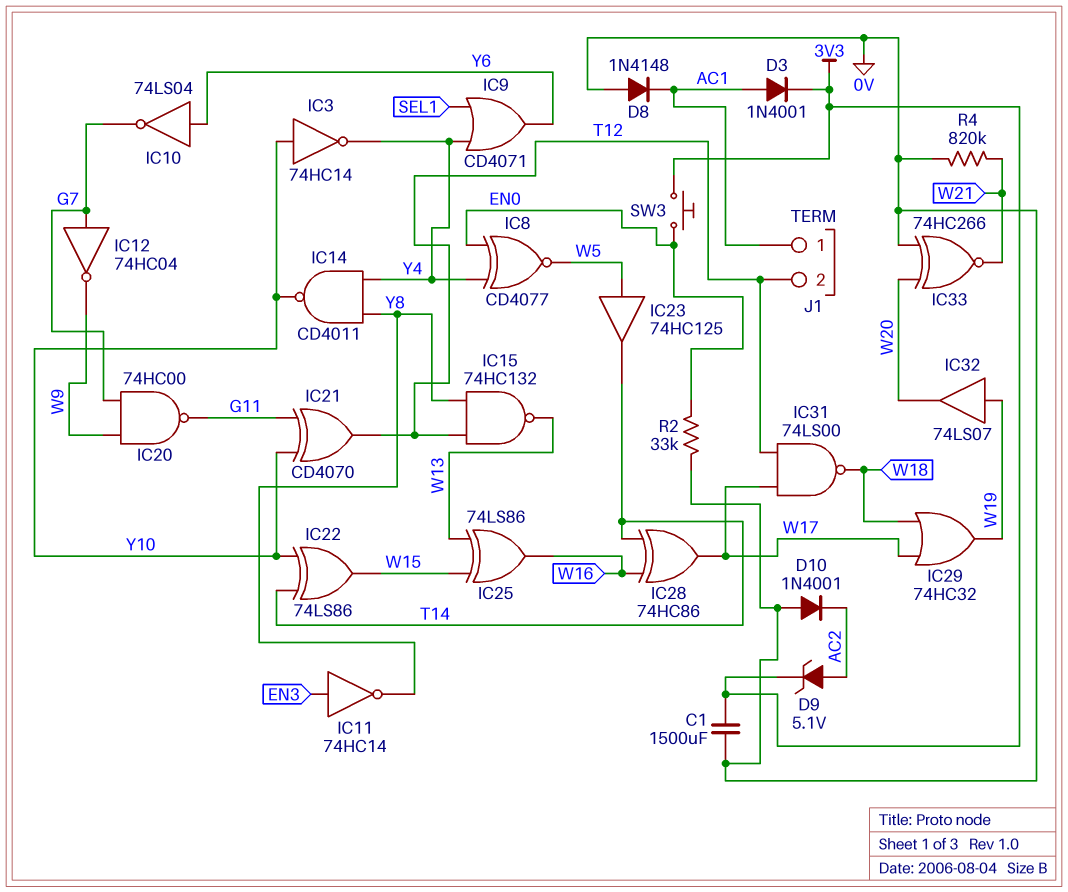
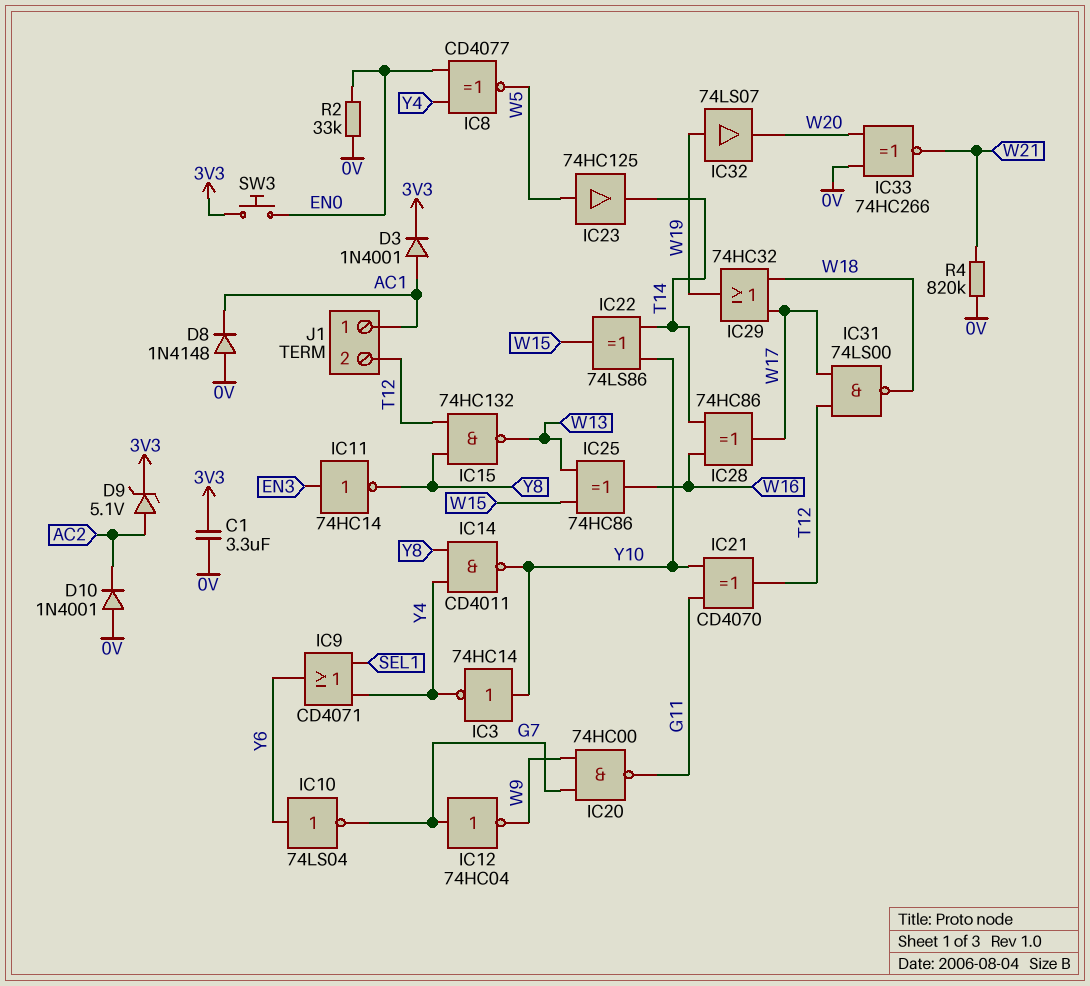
C1: 1500uF (0V, 3V3) -> 3.3uF (0V, 3V3)
IC25: XOR 74LS86 (in W13, in W15, out W16) -> XOR 74HC86 (in W13, in W15, out W16)

